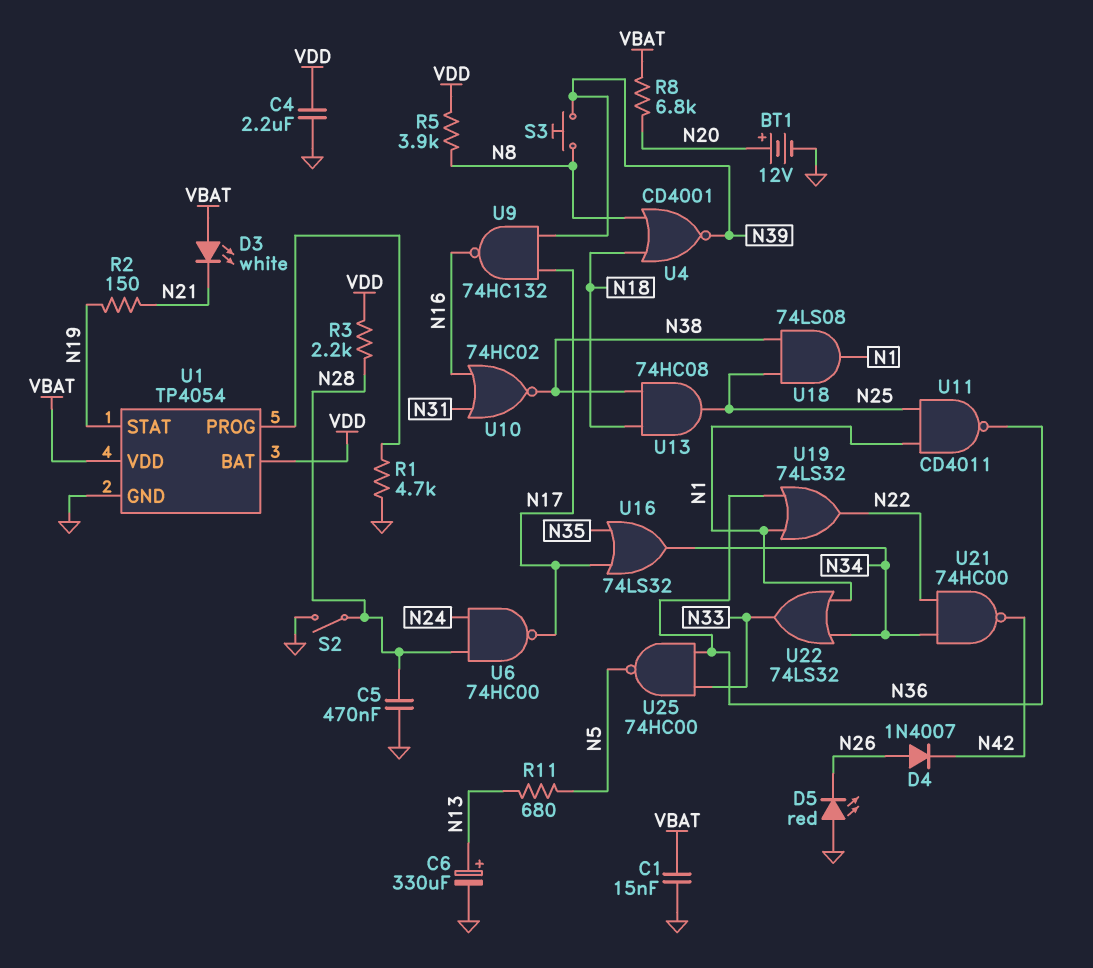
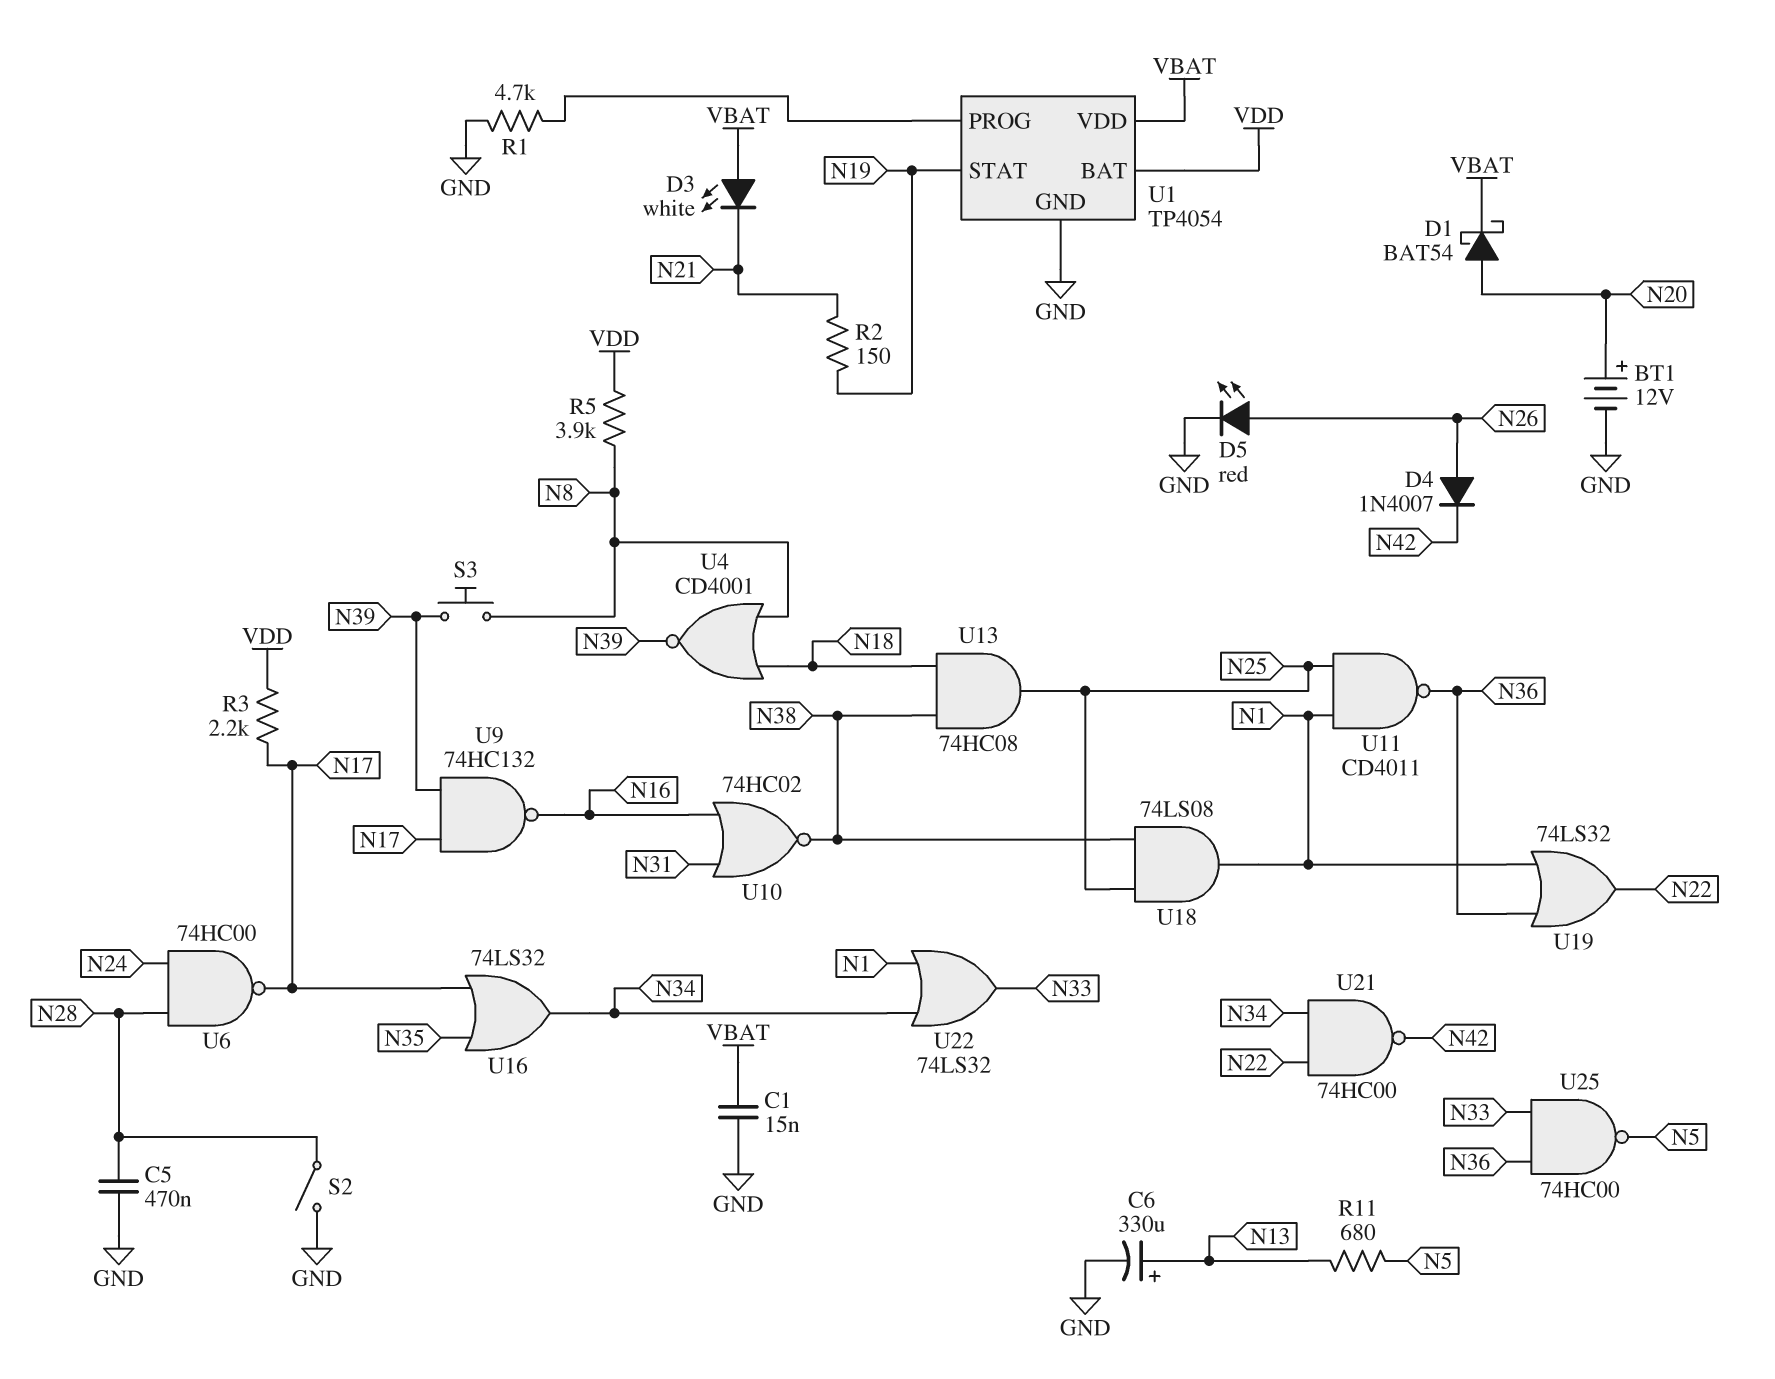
C4: 2.2uF (GND, VDD) -> none
D1: none -> schottky BAT54 (A N20, K VBAT)
D5: LED red (A GND, K N26) -> LED red (A N26, K GND)
R3: 2.2k (N28, VDD) -> 2.2k (N17, VDD)
R8: 6.8k (N20, VBAT) -> none

